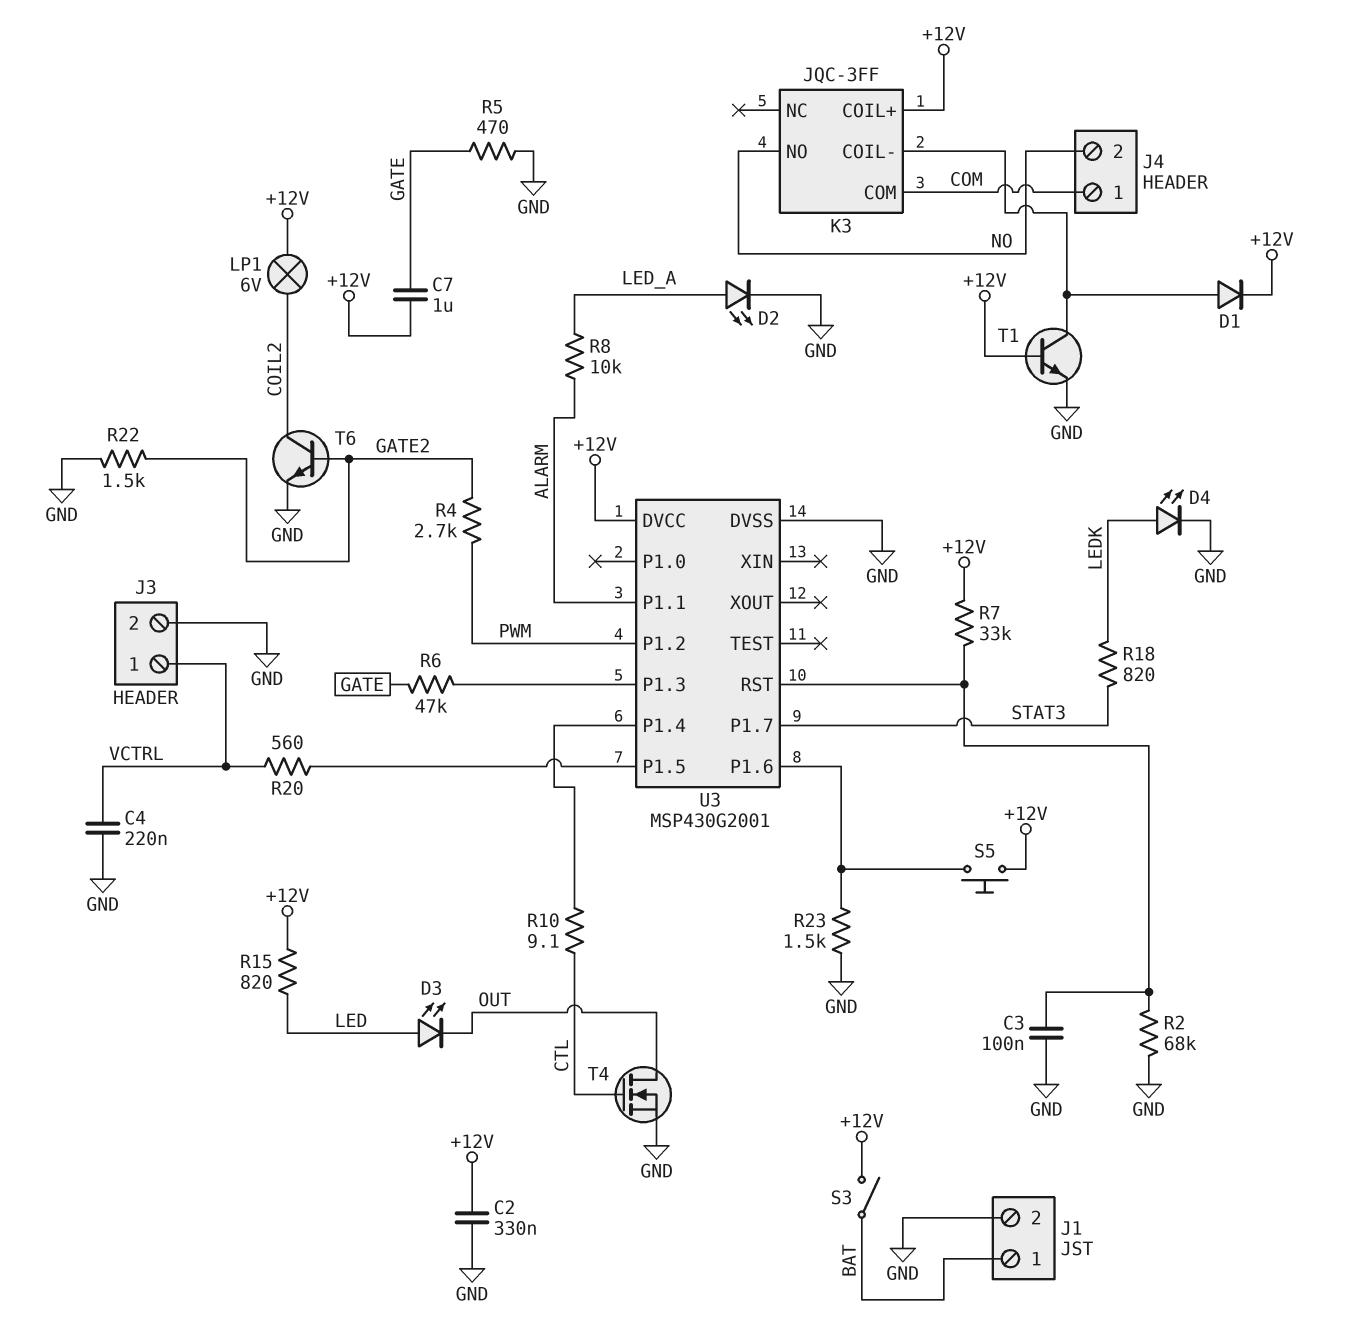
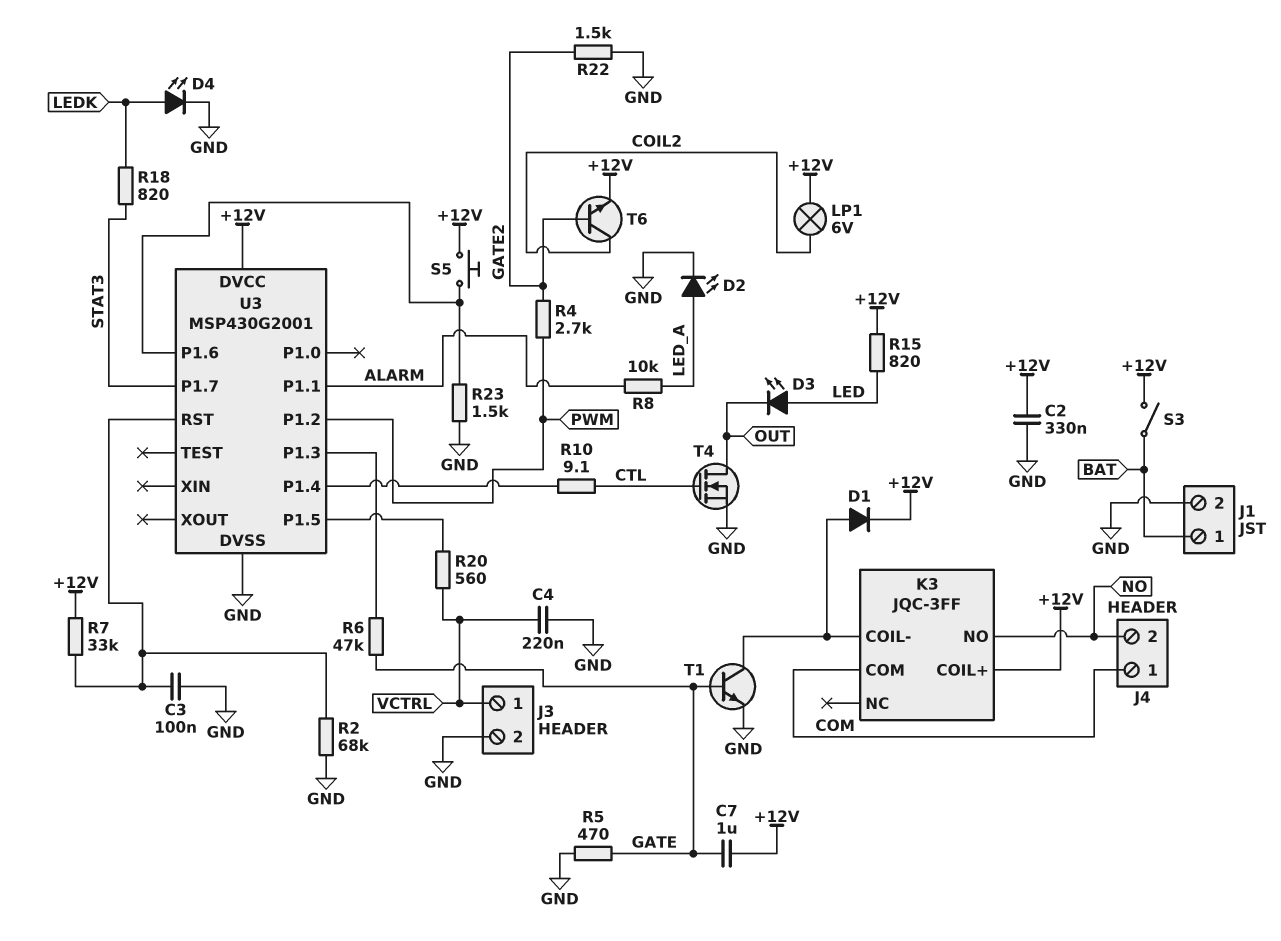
T1: NPN (B +12V, C K3/COIL-, E GND) -> NPN (B GATE, C K3/COIL-, E GND)
T6: NPN (B GATE2, C COIL2, E GND) -> NPN (B GATE2, C COIL2, E +12V)

